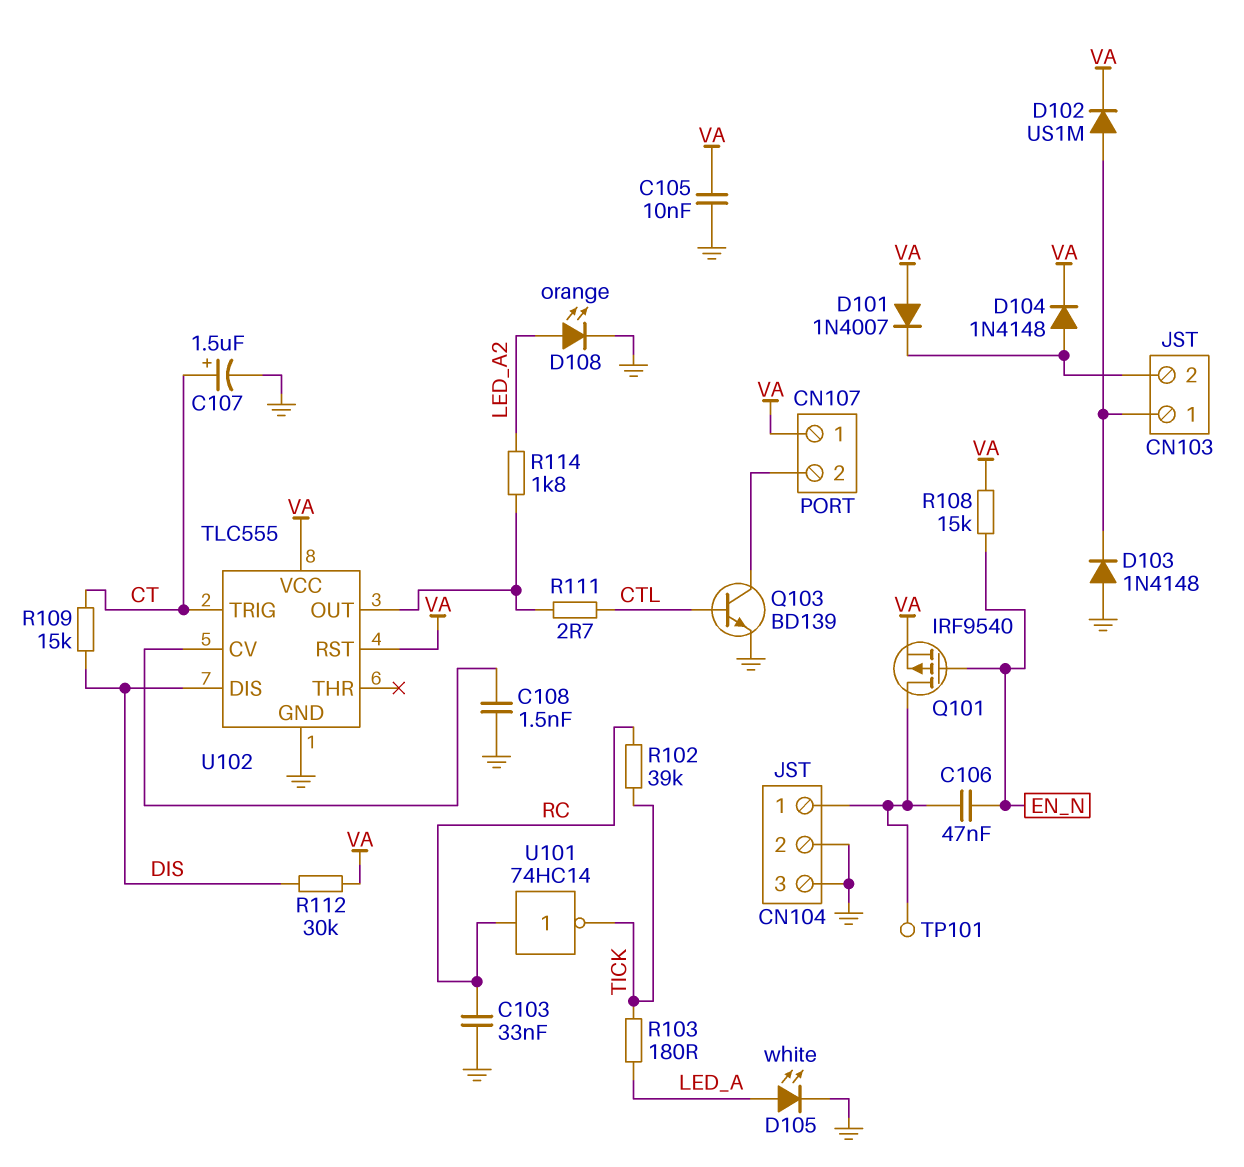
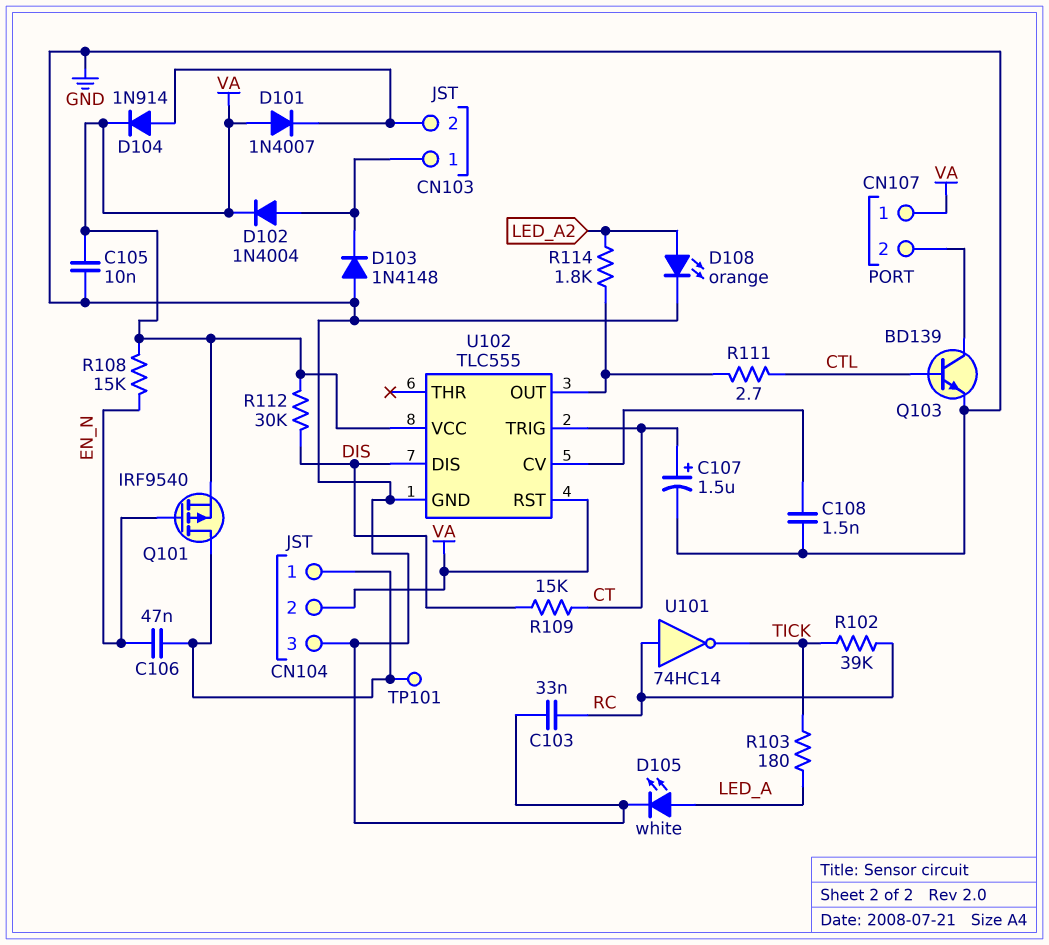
CN104 pin 2: GND -> VA
D102: diode US1M (A CN103/1, K VA) -> diode 1N4004 (A CN103/1, K VA)
D104: diode 1N4148 (A CN103/2, K VA) -> diode 1N914 (A CN103/2, K VA)

